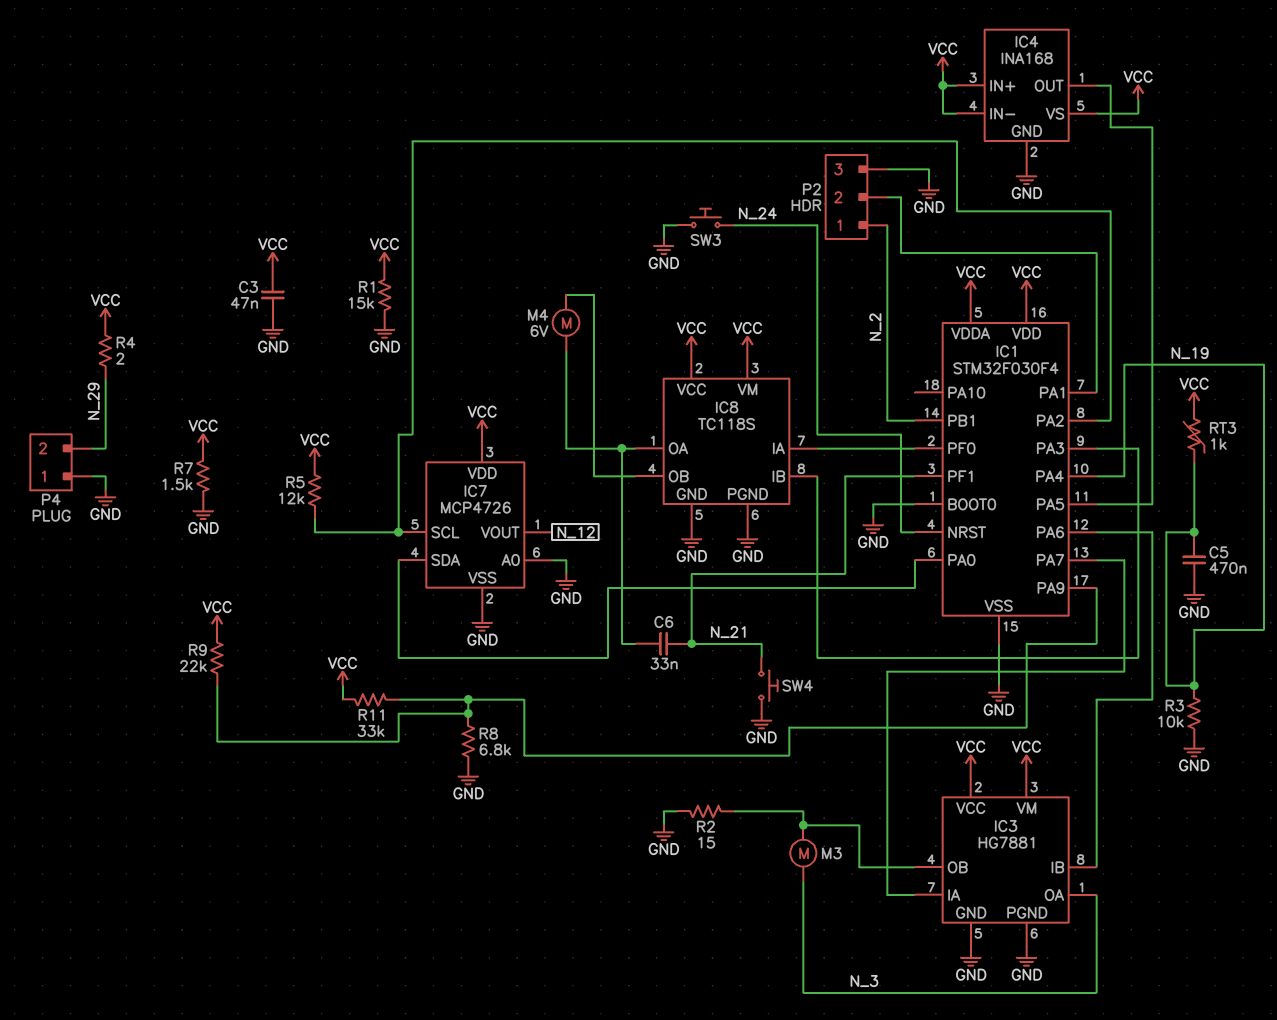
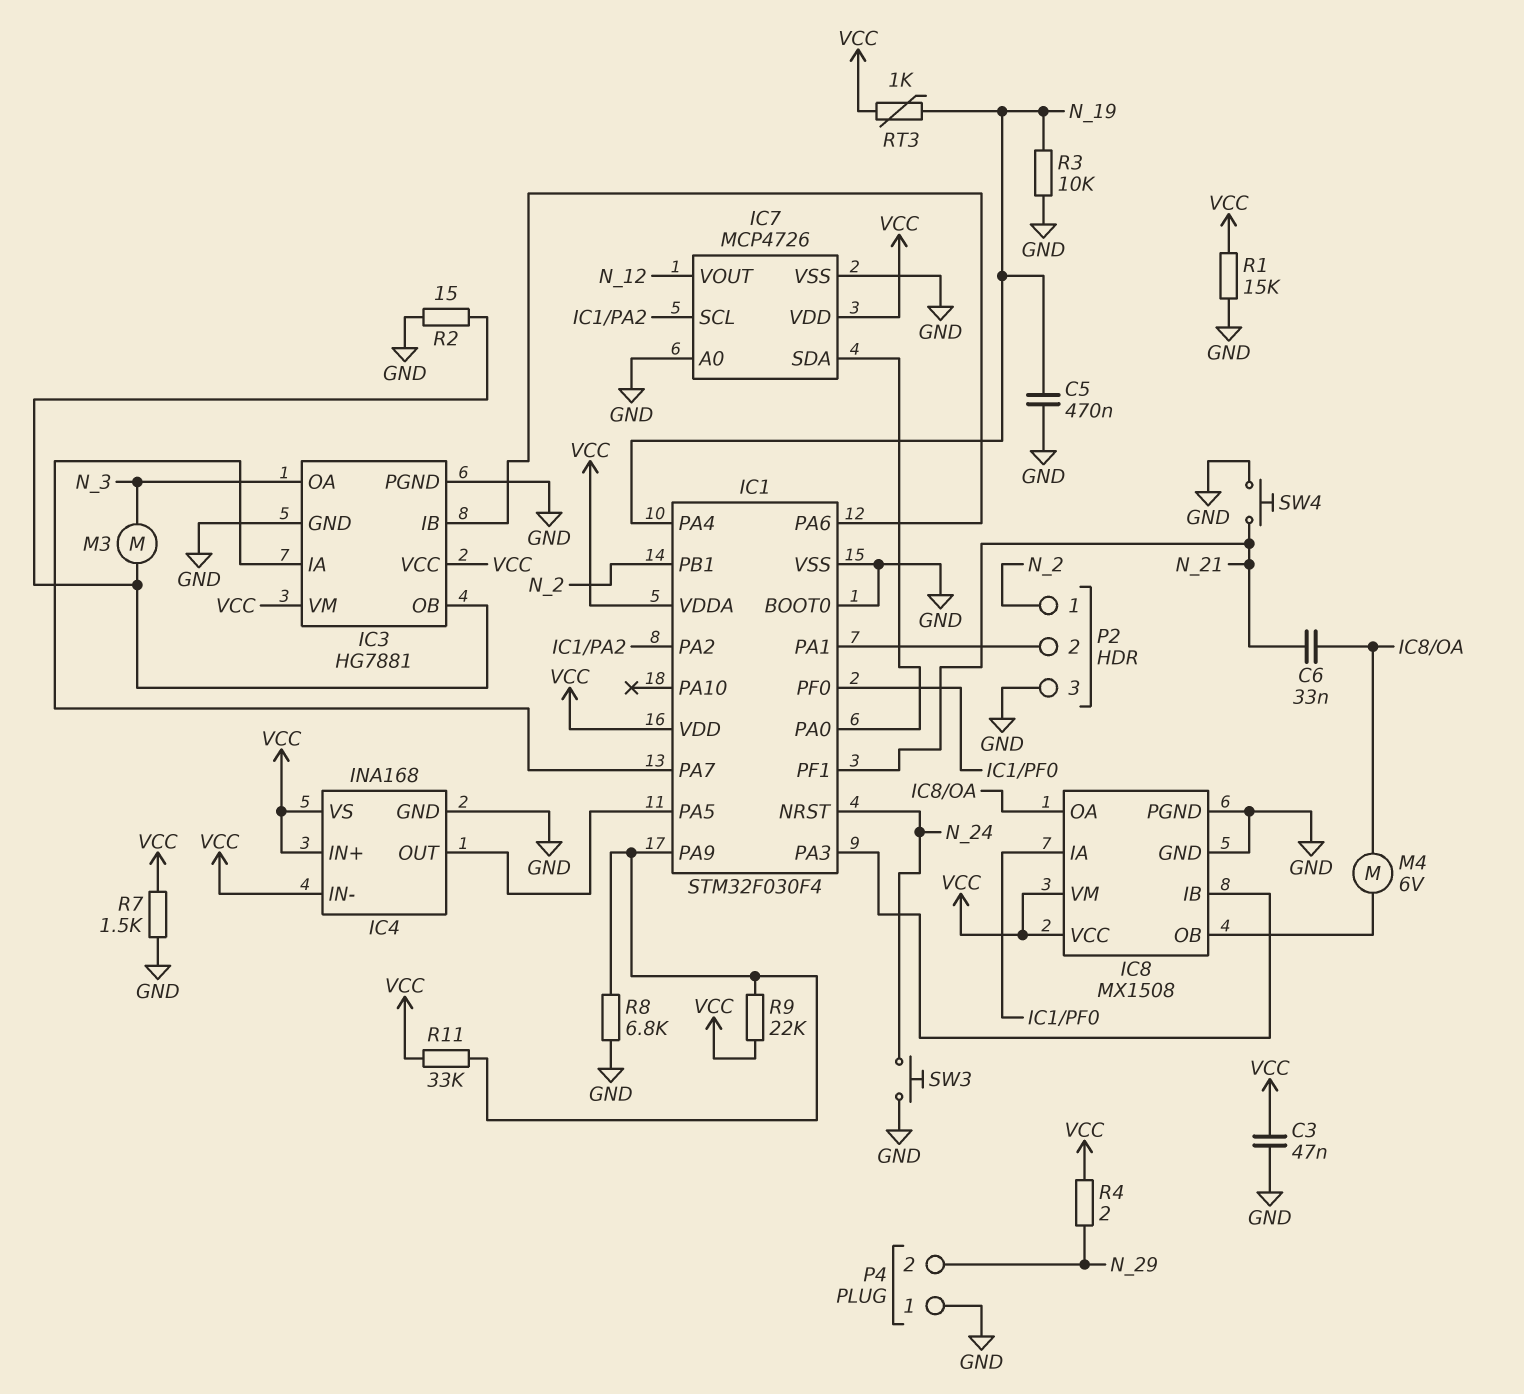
IC8: TC118S -> MX1508
R5: 12k (IC1/PA2, VCC) -> none

